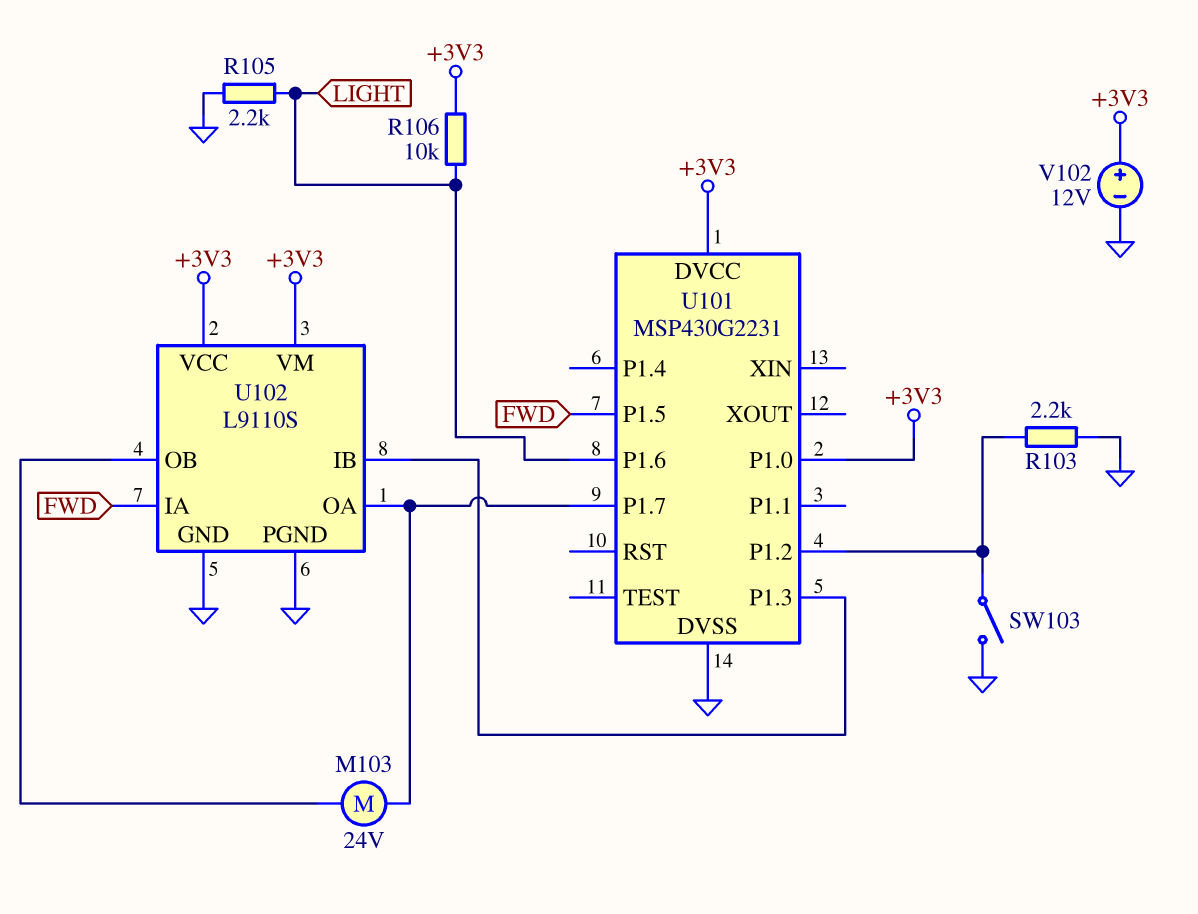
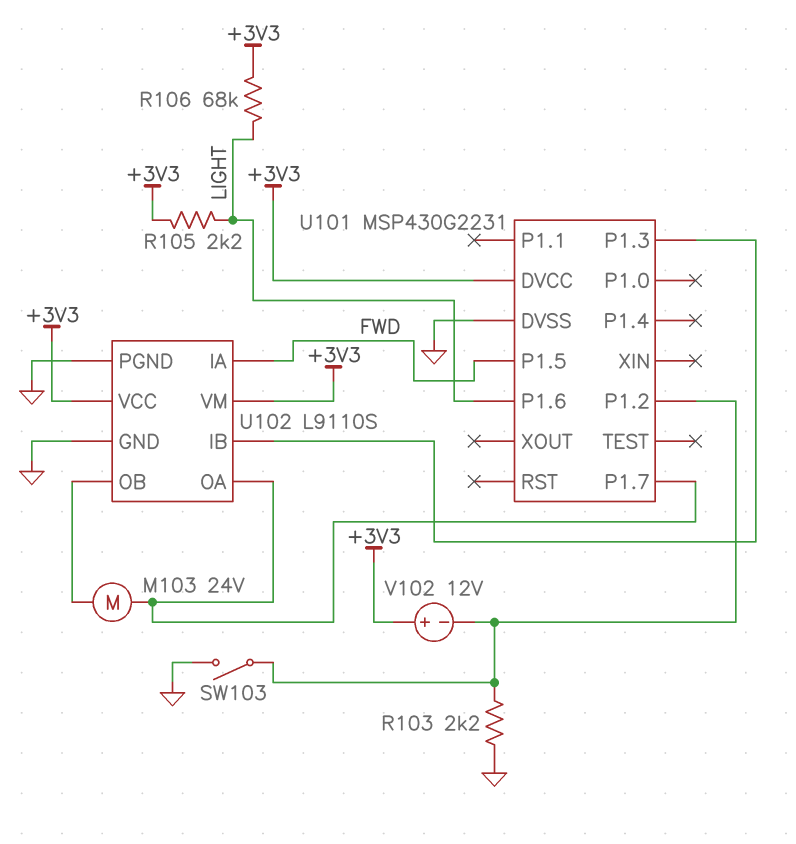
R105: 2.2k (GND, LIGHT) -> 2.2k (+3V3, LIGHT)
R106: 10k (+3V3, LIGHT) -> 68k (+3V3, LIGHT)
U101 pin P1.0: +3V3 -> none
V102: 12V (plus +3V3, minus GND) -> 12V (plus +3V3, minus U101/P1.2)

